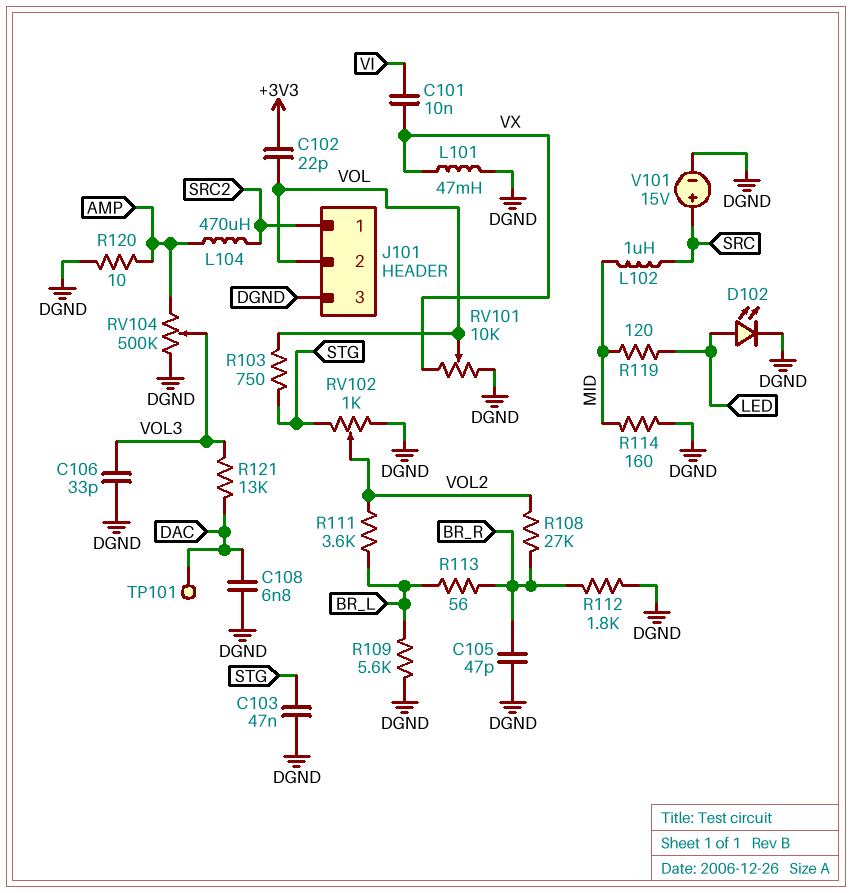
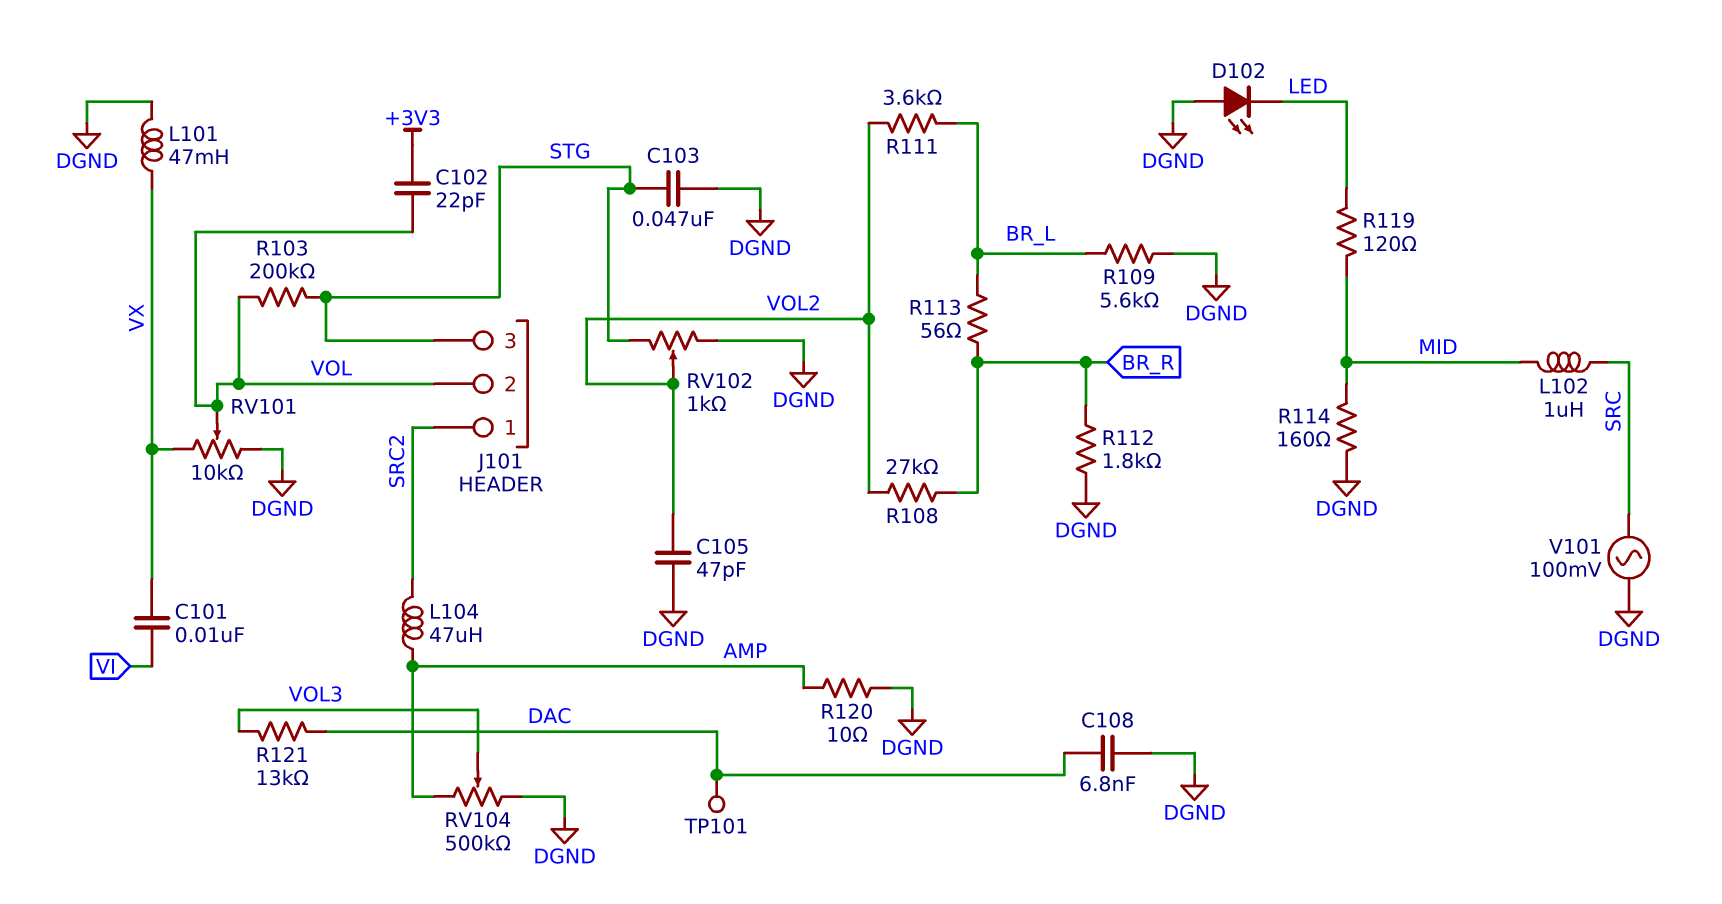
C105: 47pF (BR_R, DGND) -> 47pF (DGND, VOL2)
C106: 33pF (DGND, VOL3) -> none
D102: LED (A LED, K DGND) -> LED (A DGND, K LED)
J101 pin 3: DGND -> STG
L104: 470uH (AMP, SRC2) -> 47uH (AMP, SRC2)
R103: 750 (STG, VOL) -> 200k (STG, VOL)
V101: 15V (plus SRC, minus DGND) -> AC 100mV (DGND, SRC)

